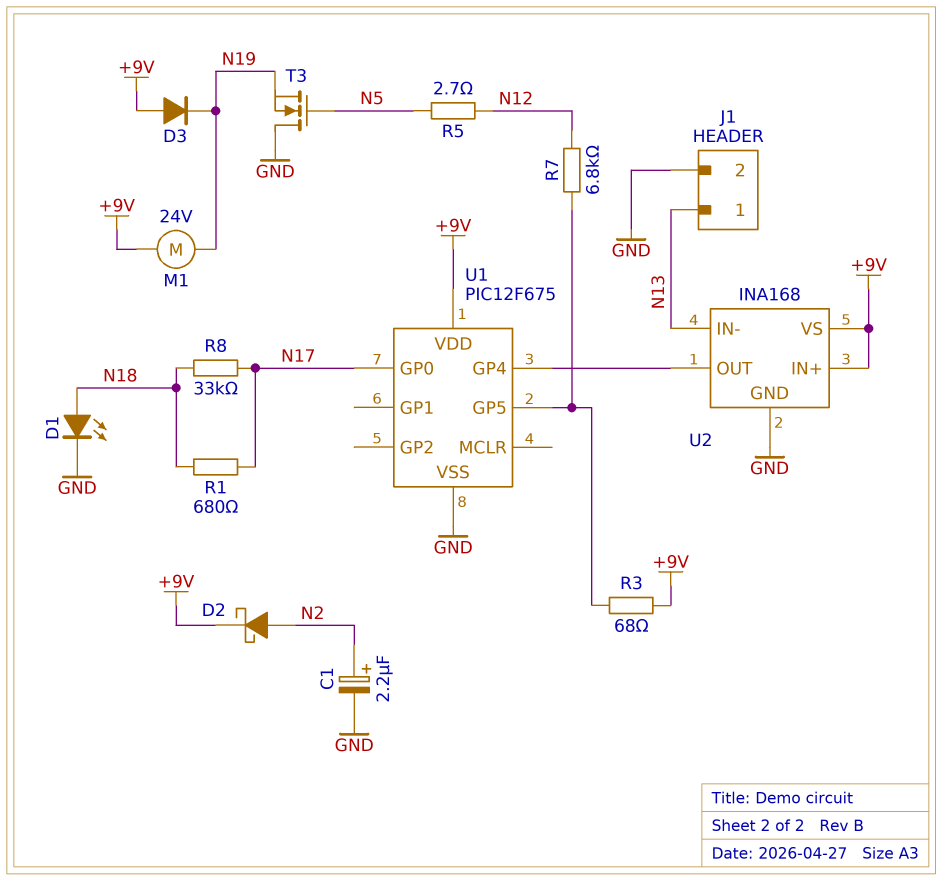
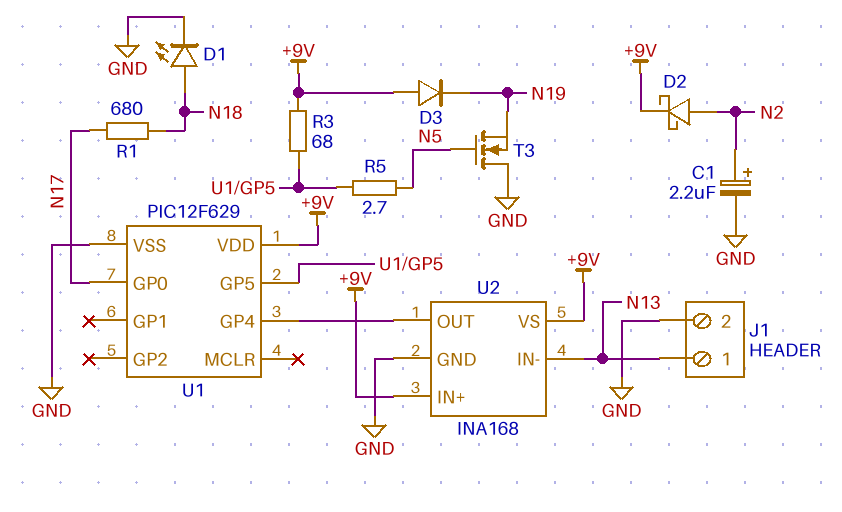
M1: motor 24V (+9V, N19) -> none
R5: 2.7 (N5, N12) -> 2.7 (N5, U1/GP5)
R7: 6.8k (N12, U1/GP5) -> none
R8: 33k (N17, N18) -> none
U1: PIC12F675 -> PIC12F629

